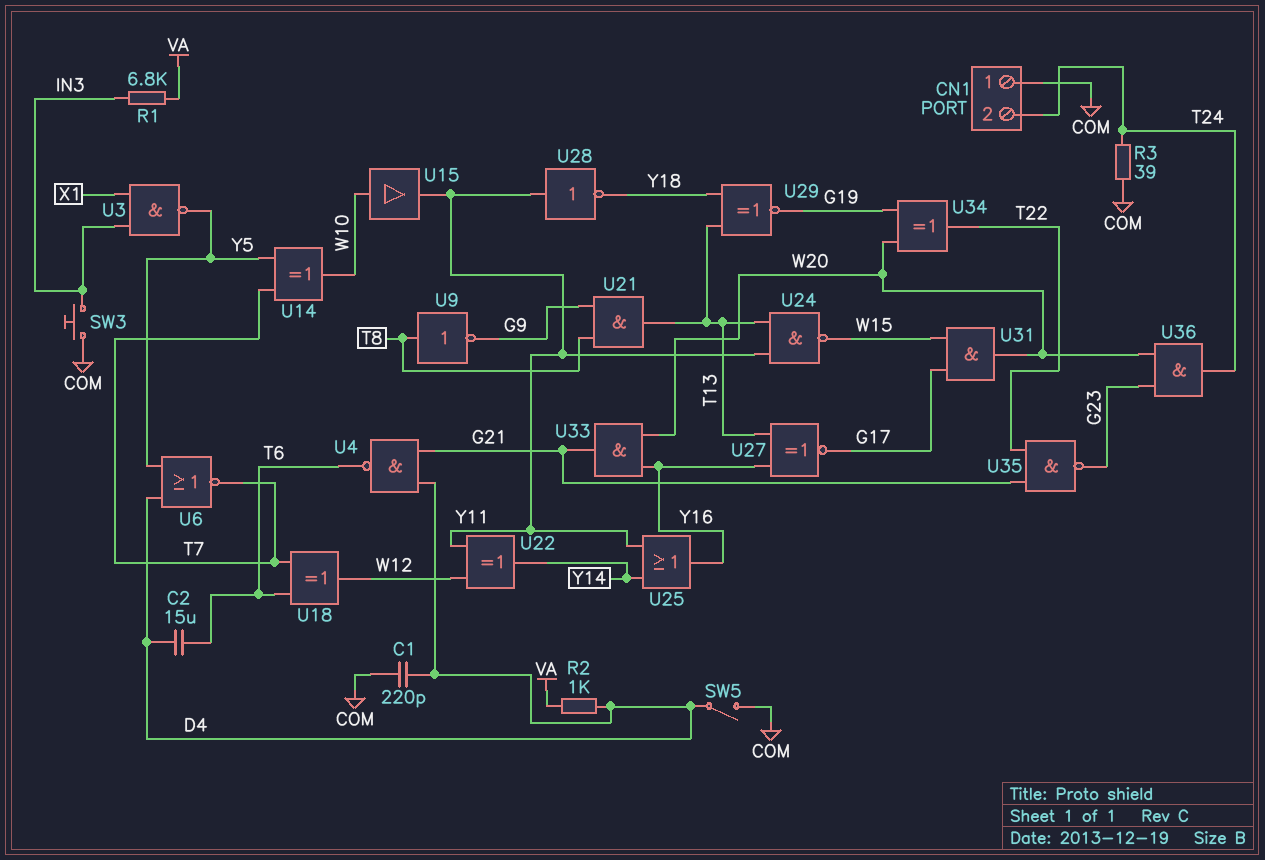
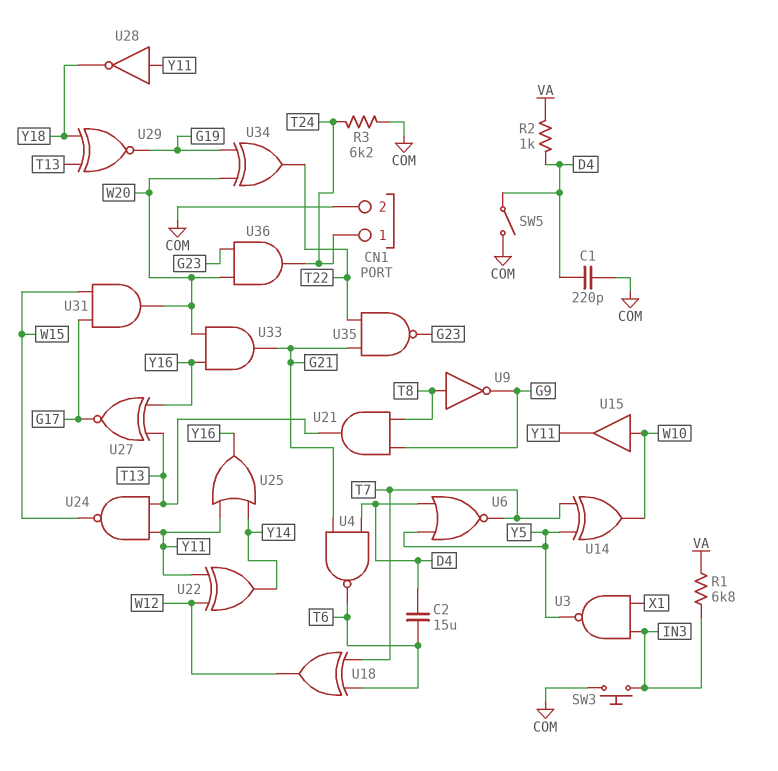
CN1 pin 1: COM -> T24
CN1 pin 2: T24 -> COM
R3: 39 (COM, T24) -> 6.2k (COM, T24)

